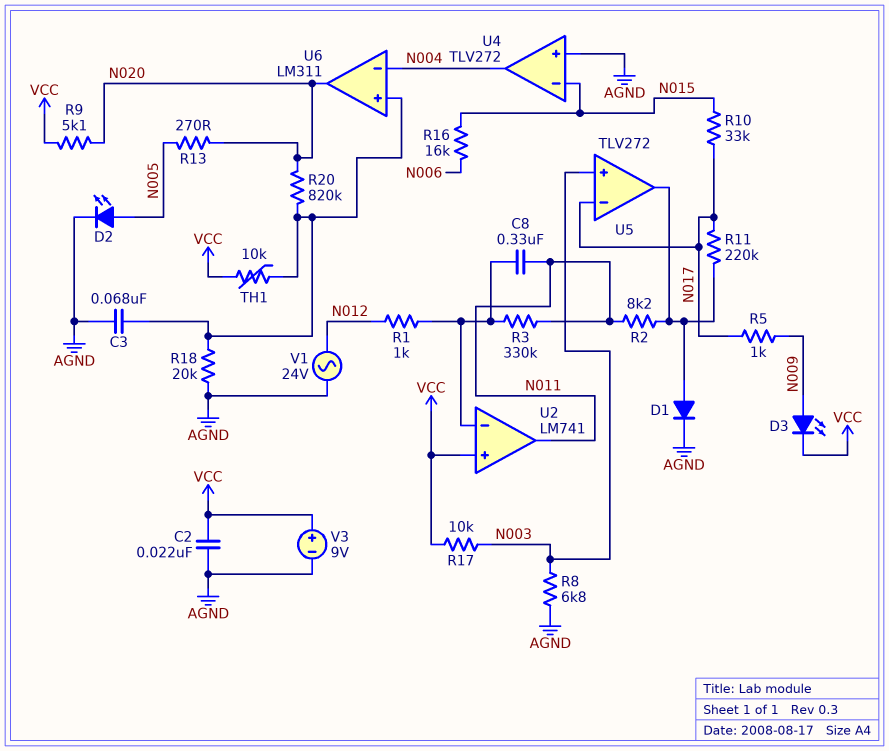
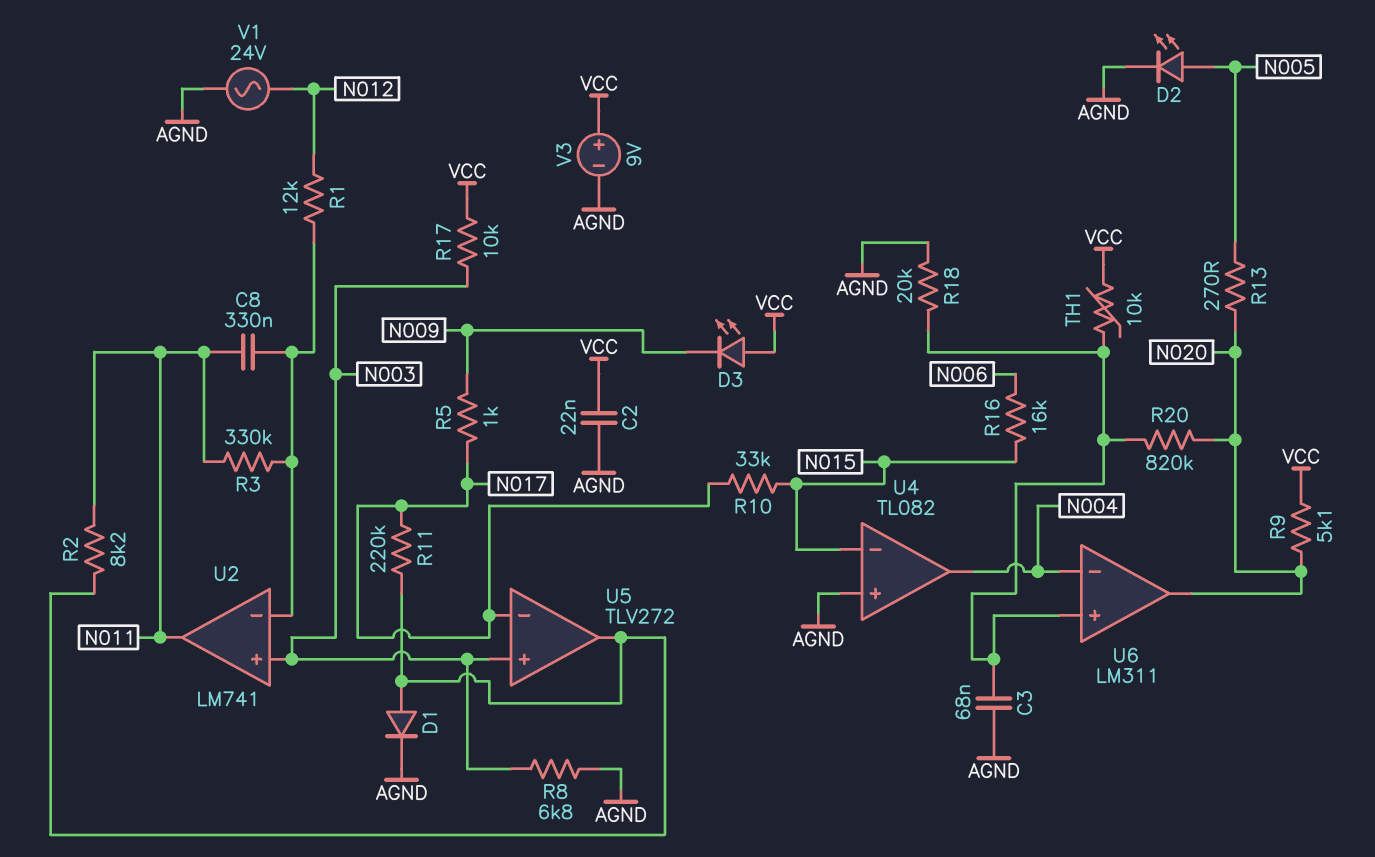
D3: LED (A N009, K VCC) -> LED (A VCC, K N009)
R1: 1k (N012, U2/in-) -> 12k (N012, U2/in-)
U2 pin in+: VCC -> N003
U4: TLV272 -> TL082

